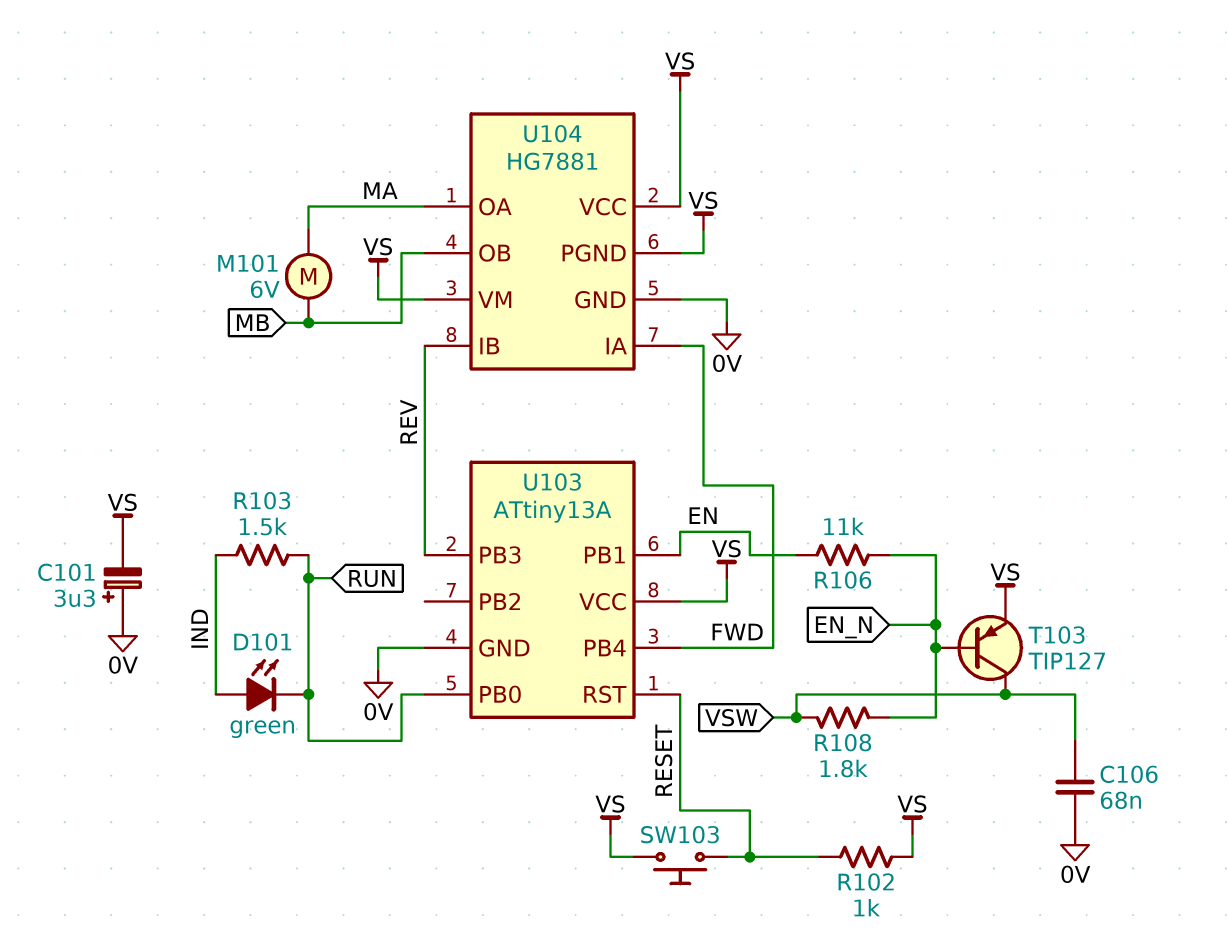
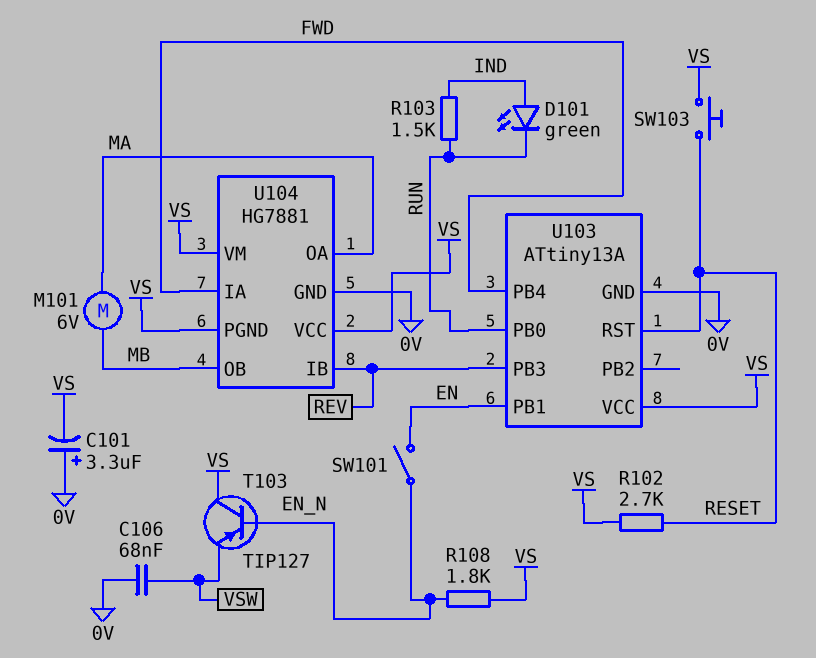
R102: 1k (RESET, VS) -> 2.7k (RESET, VS)
R106: 11k (EN, EN_N) -> none
R108: 1.8k (EN_N, VSW) -> 1.8k (EN_N, VS)
SW101: none -> switch (EN, EN_N)
T103: PNP TIP127 (B EN_N, C VSW, E VS) -> PNP TIP127 (B EN_N, C VS, E VSW)

